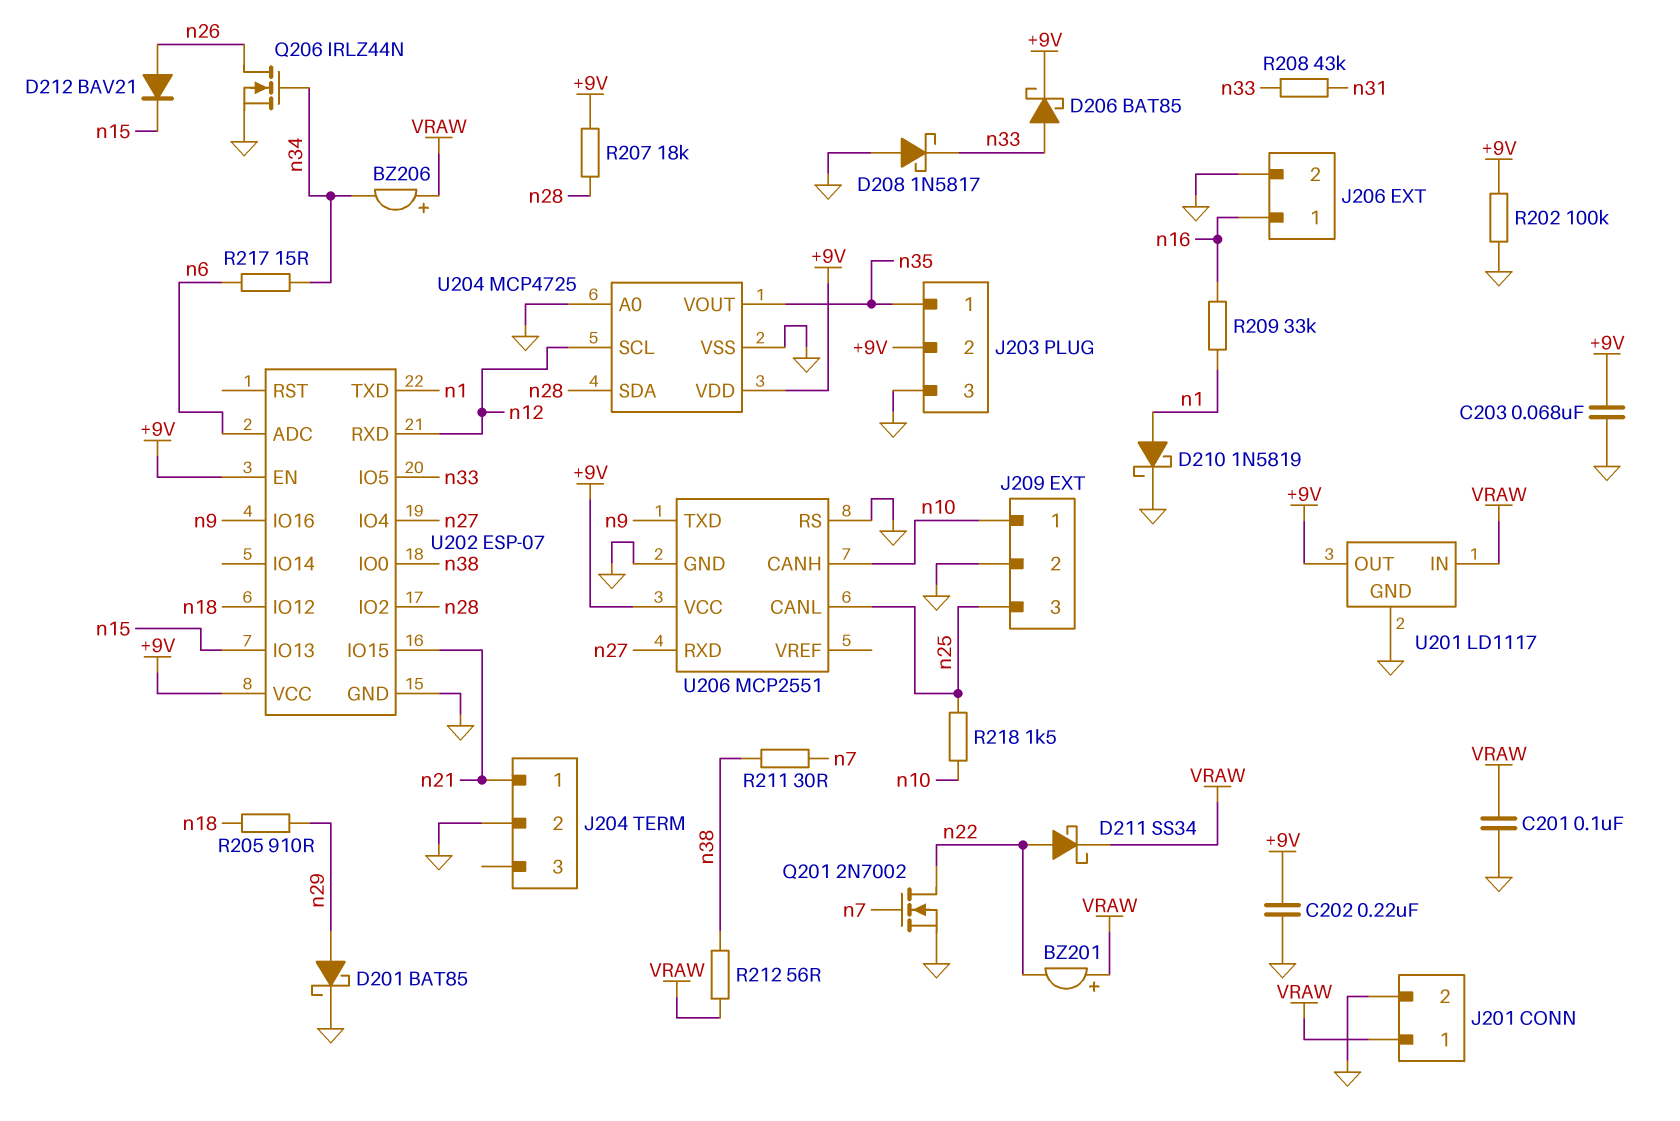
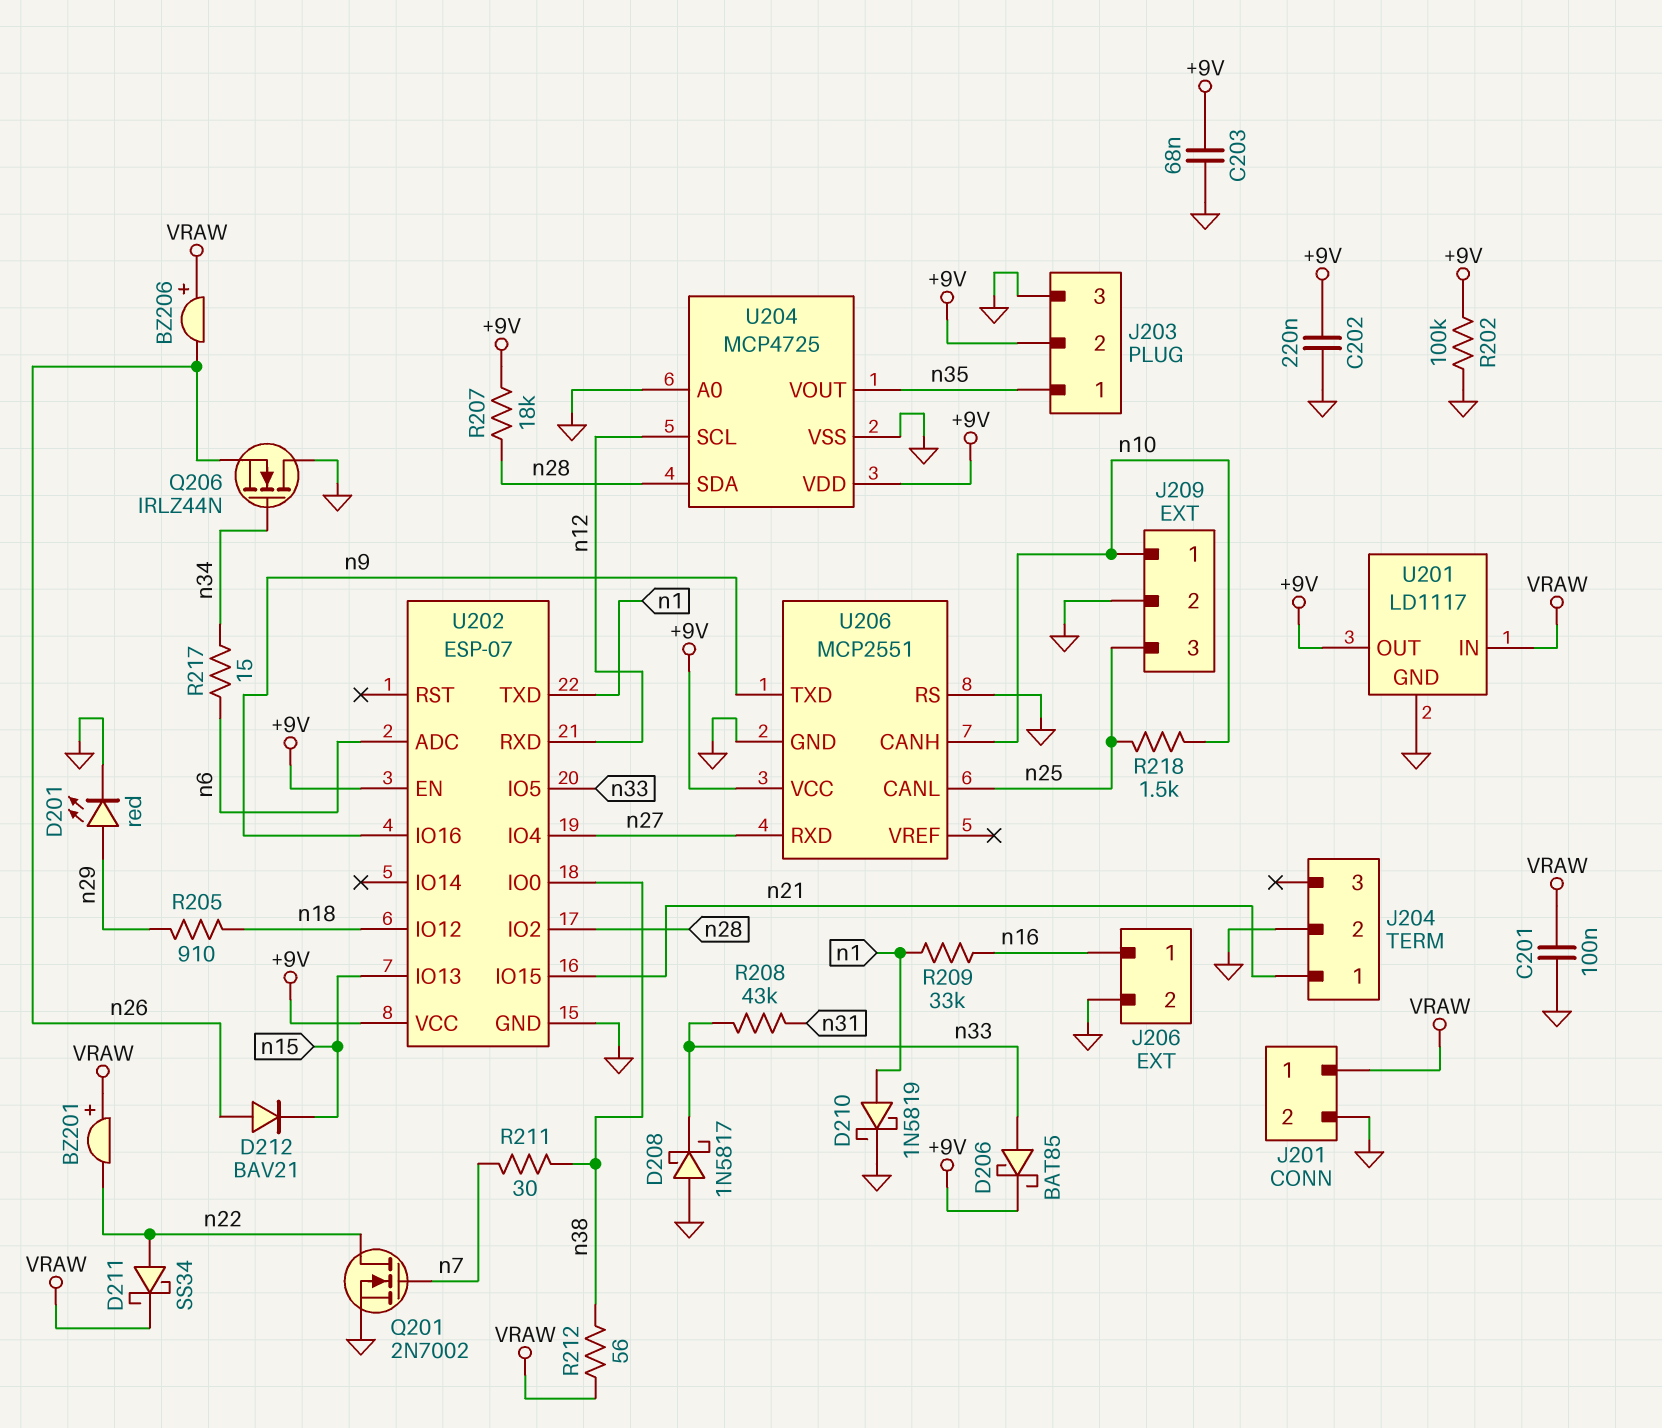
BZ206: buzzer (plus VRAW, minus n34) -> buzzer (plus VRAW, minus n26)
D201: schottky BAT85 (A n29, K GND) -> LED red (A n29, K GND)
Q206: NMOS IRLZ44N (G n34, D n26, S GND) -> NMOS IRLZ44N (G n34, D GND, S n26)

